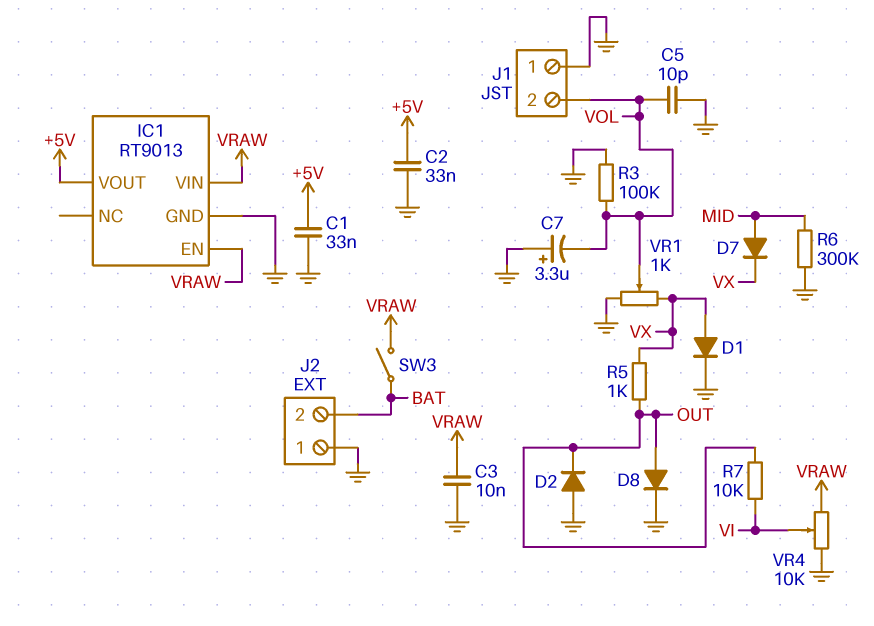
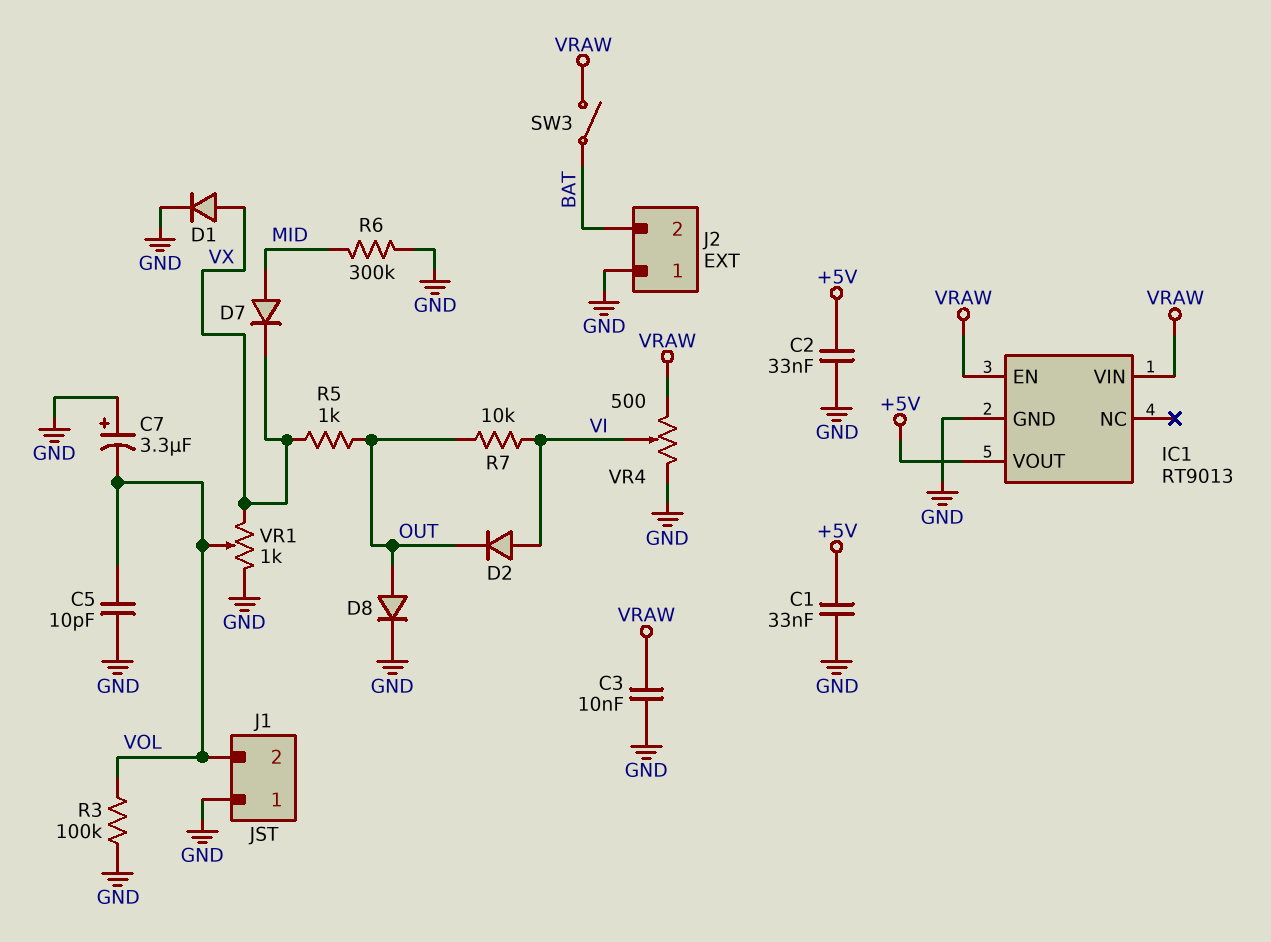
D2: diode (A GND, K OUT) -> diode (A VI, K OUT)
VR4: 10k (GND, VRAW, wiper VI) -> 500 (GND, VRAW, wiper VI)

